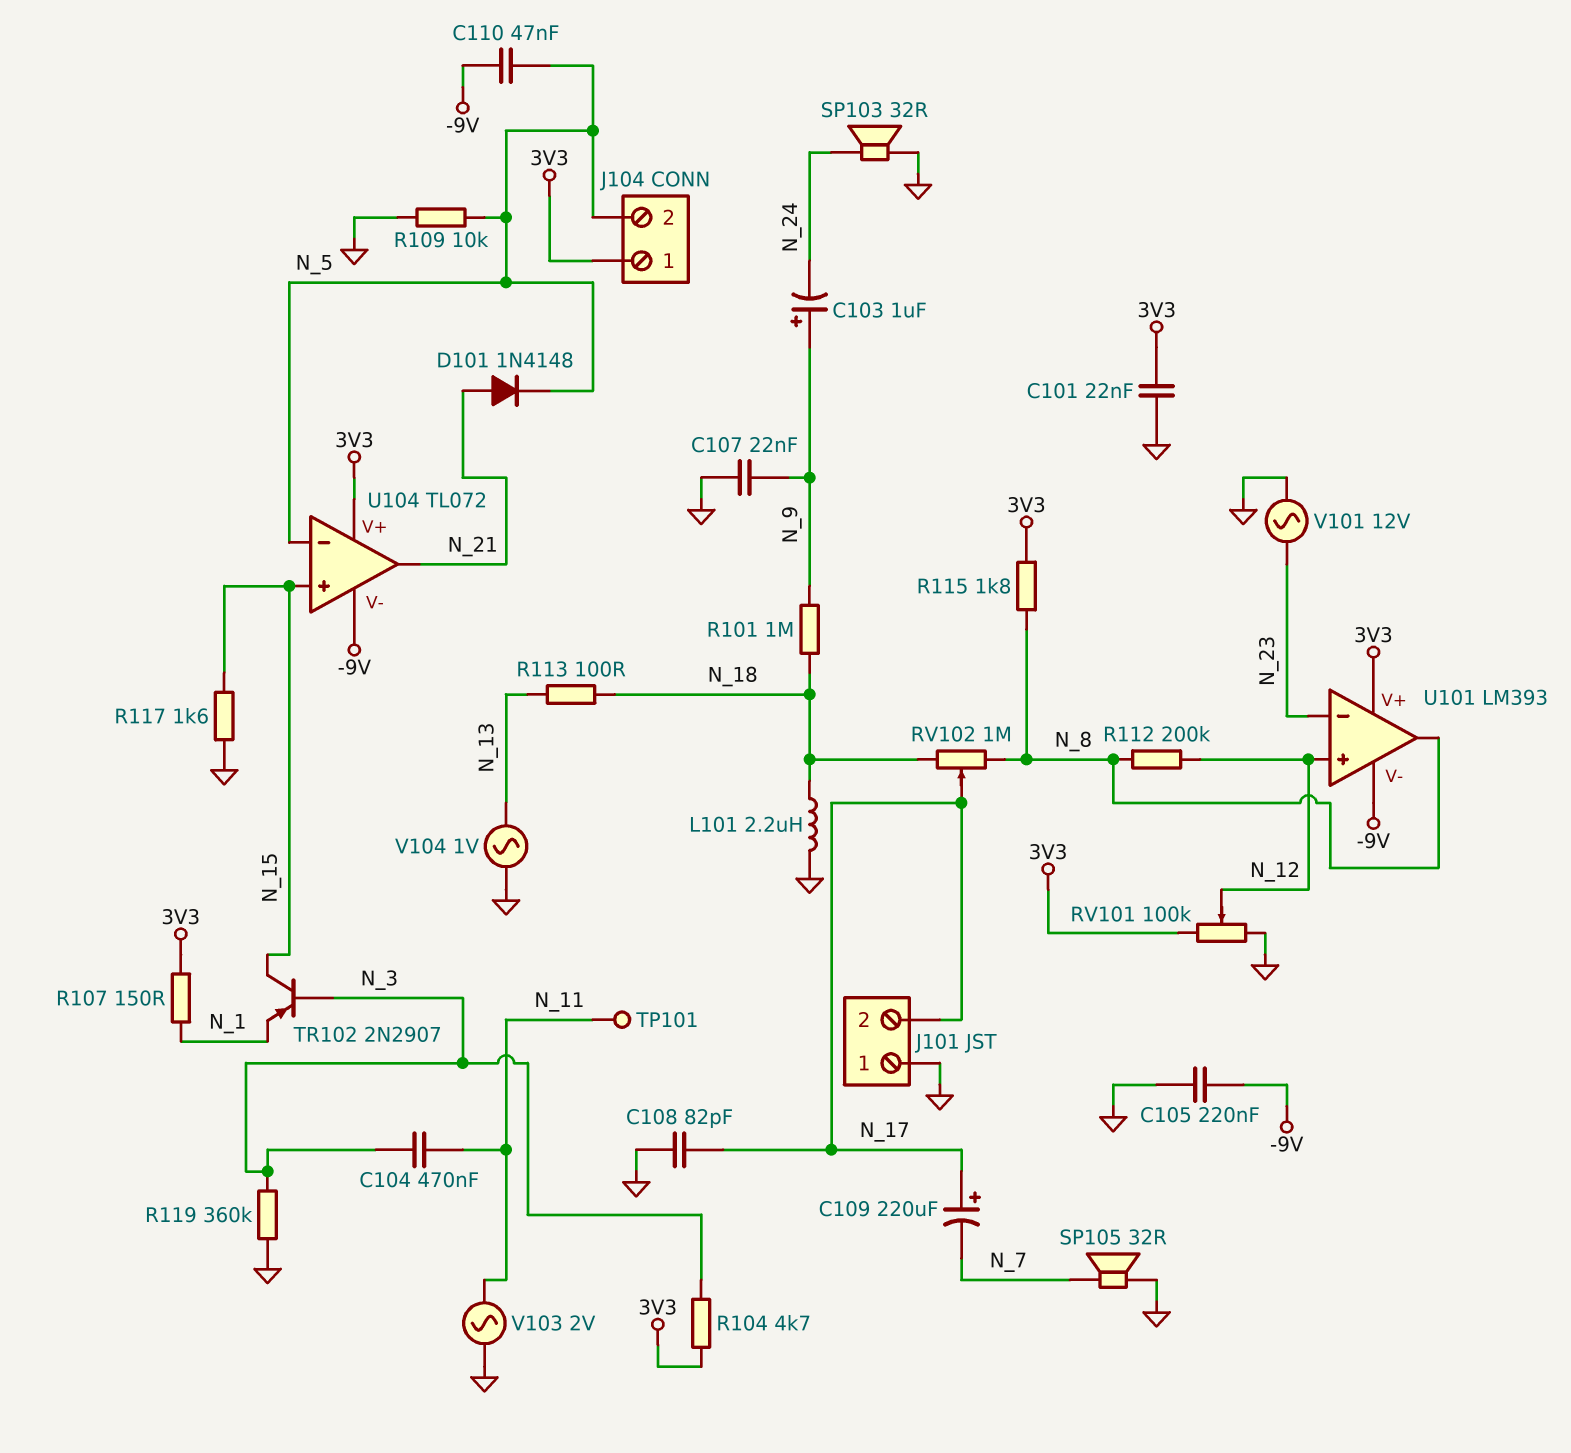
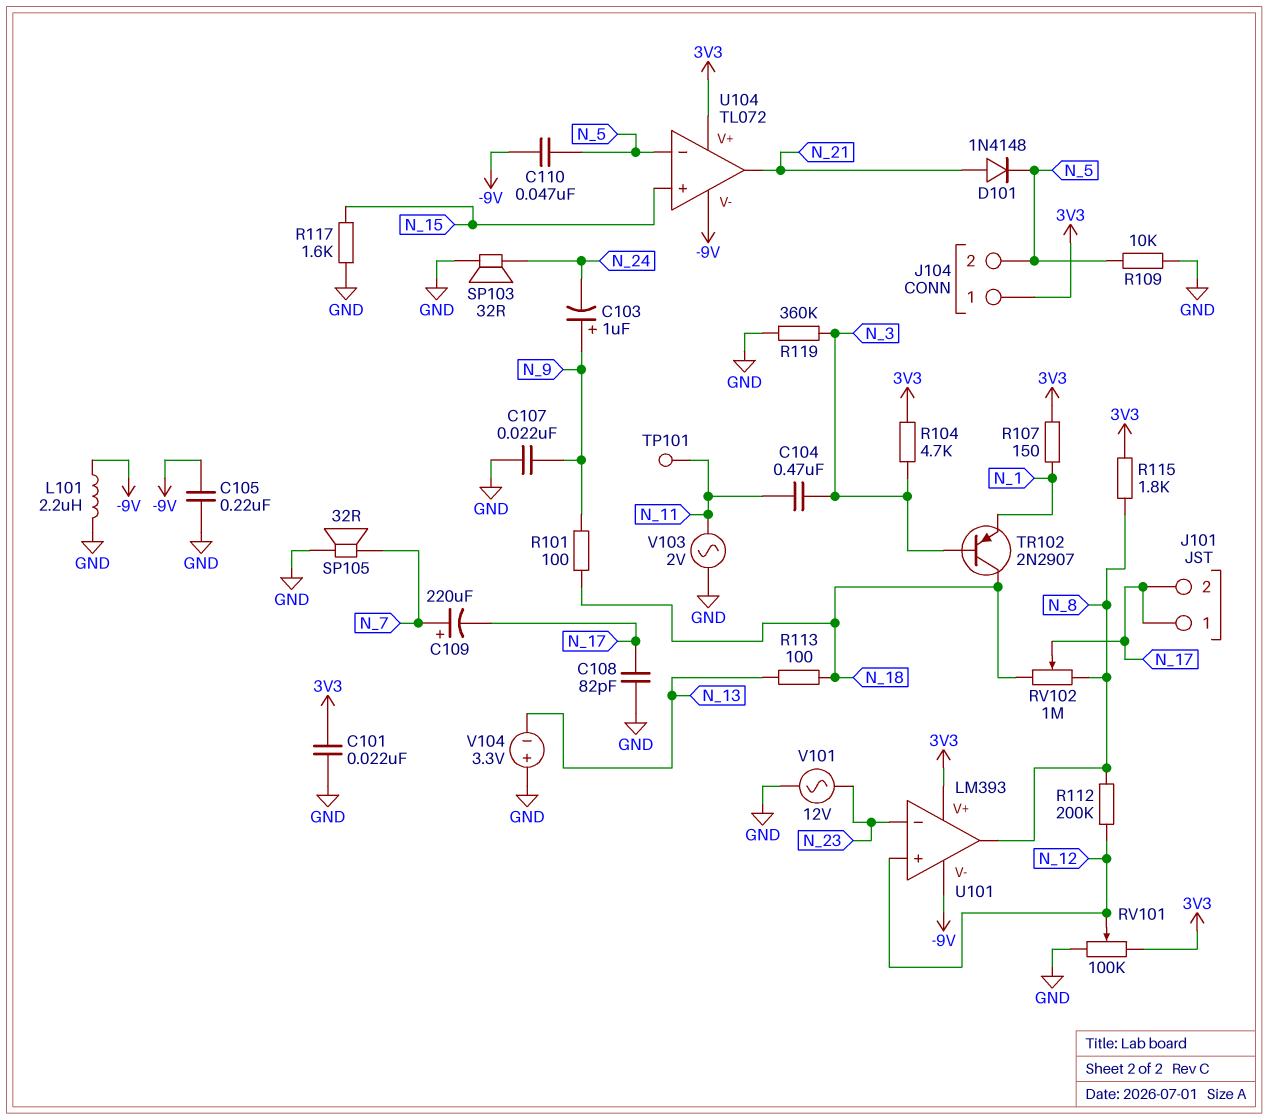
C109: 220uF (plus N_17, minus N_7) -> 220uF (plus N_7, minus N_17)
J101 pin 1: GND -> N_17
L101: 2.2uH (GND, N_18) -> 2.2uH (-9V, GND)
R101: 1M (N_9, N_18) -> 100 (N_9, N_18)
TR102: PNP 2N2907 (B N_3, C N_15, E N_1) -> PNP 2N2907 (B N_3, C N_18, E N_1)
V104: AC 1V (GND, N_13) -> 3.3V (plus GND, minus N_13)

